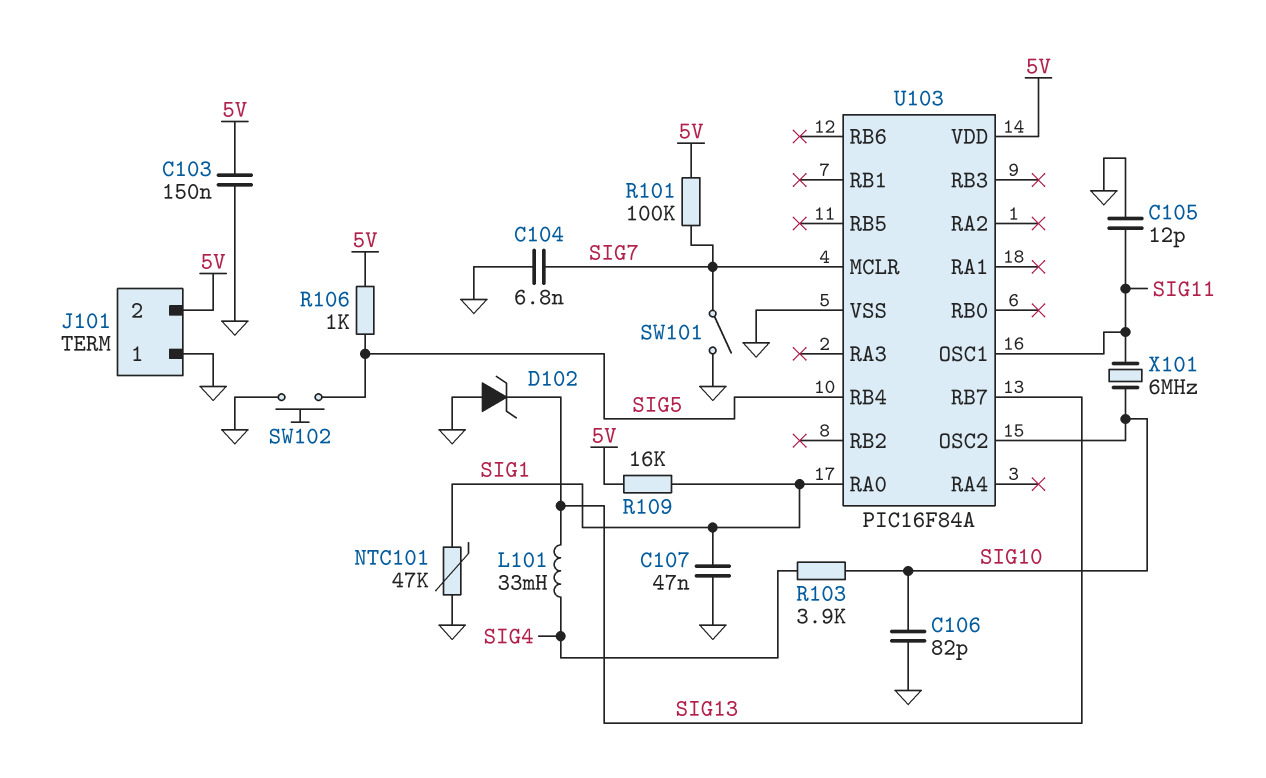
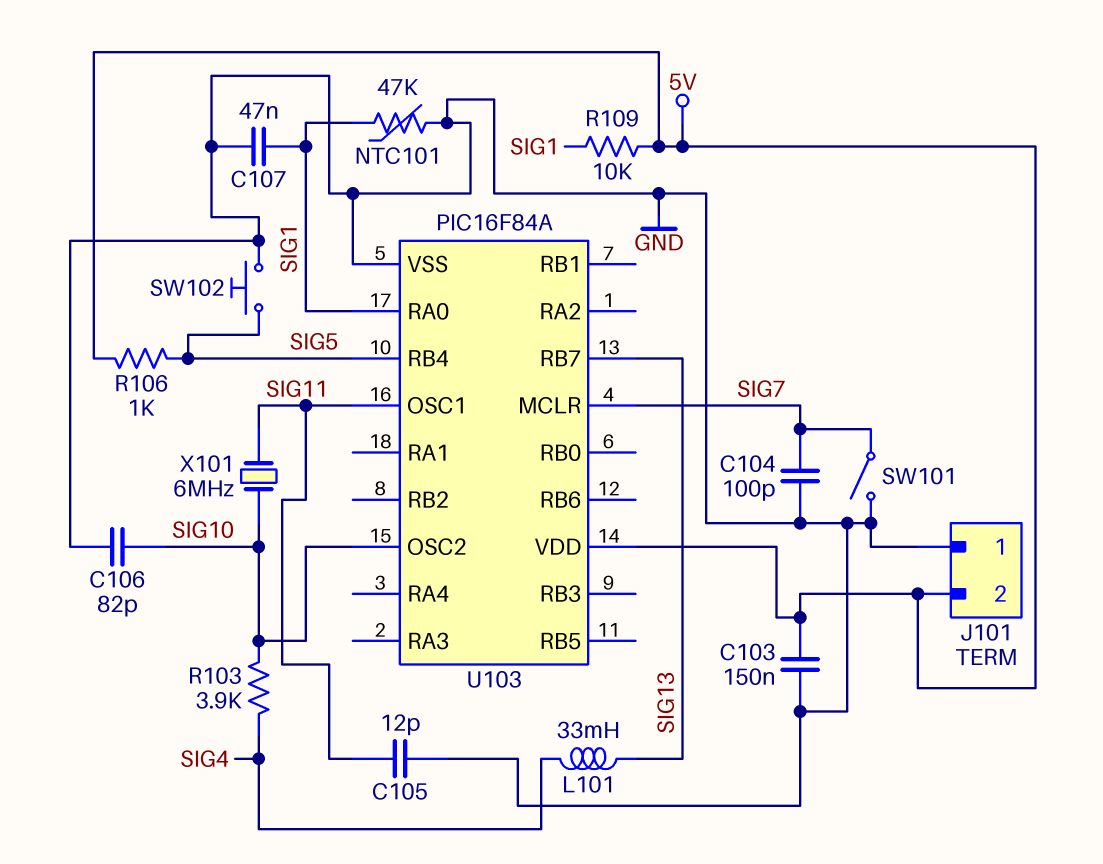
C104: 6.8nF (GND, SIG7) -> 100pF (GND, SIG7)
D102: zener (A GND, K SIG13) -> none
R101: 100k (5V, SIG7) -> none
R109: 16k (5V, SIG1) -> 10k (5V, SIG1)

